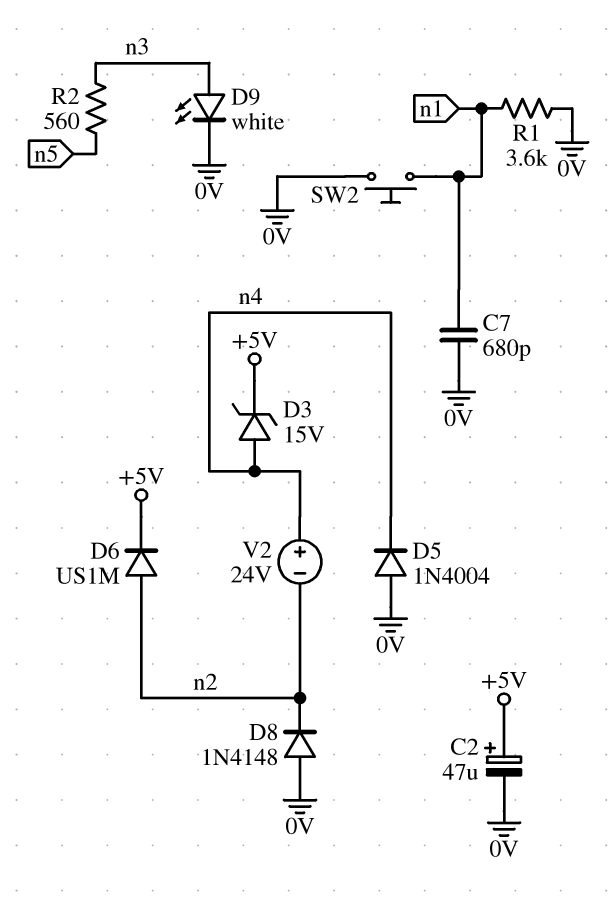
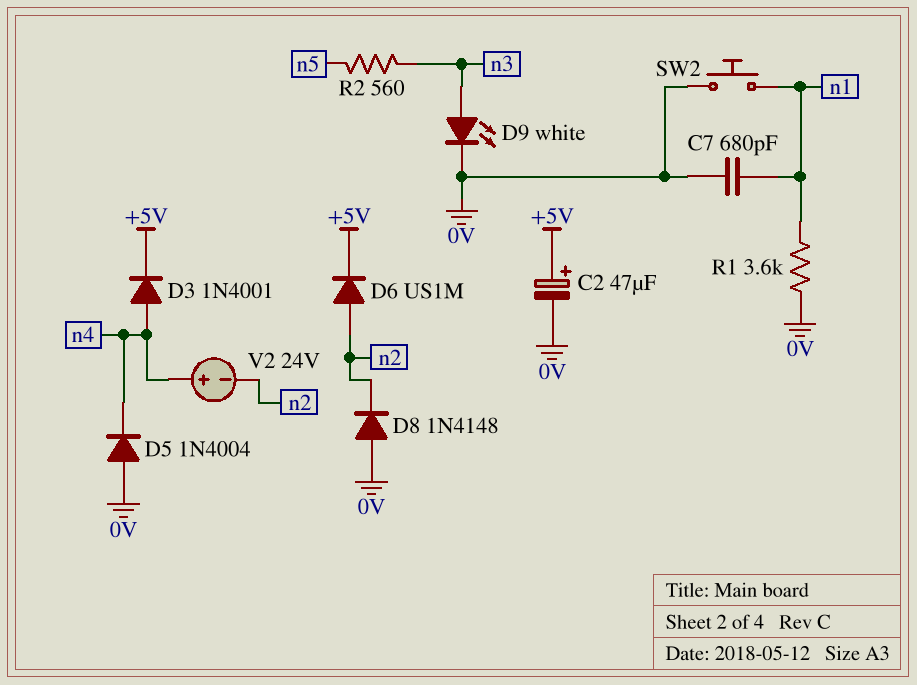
D3: zener 15V (A n4, K +5V) -> diode 1N4001 (A n4, K +5V)

